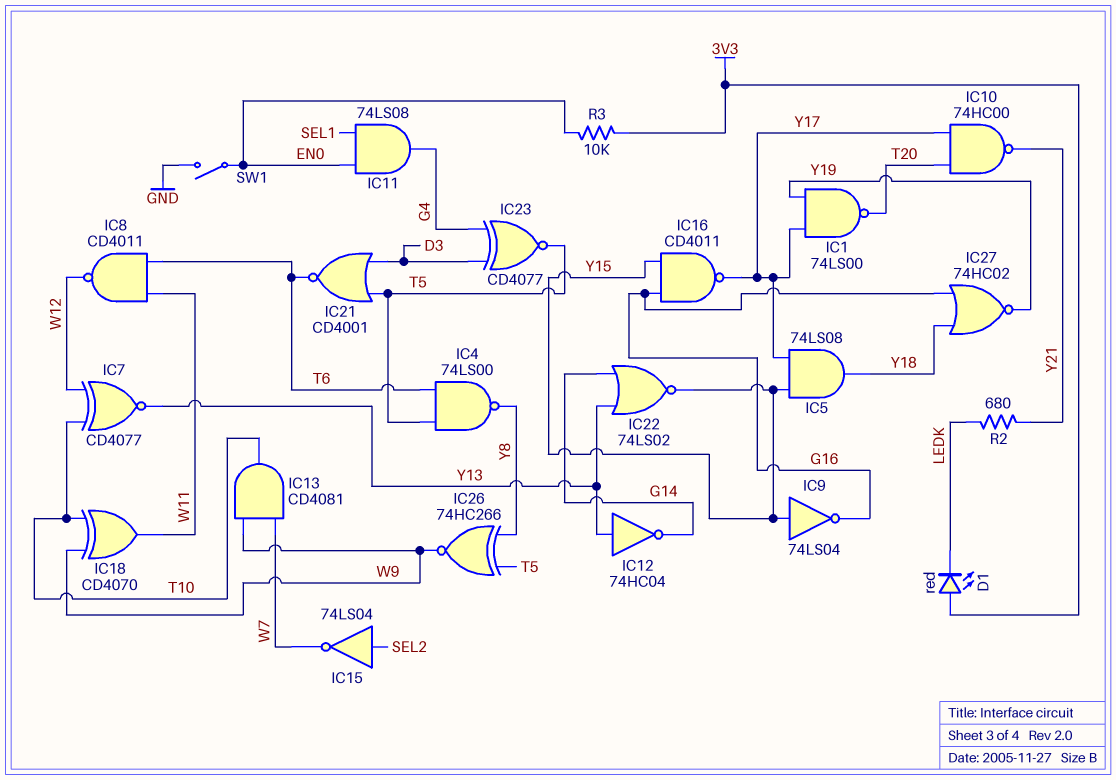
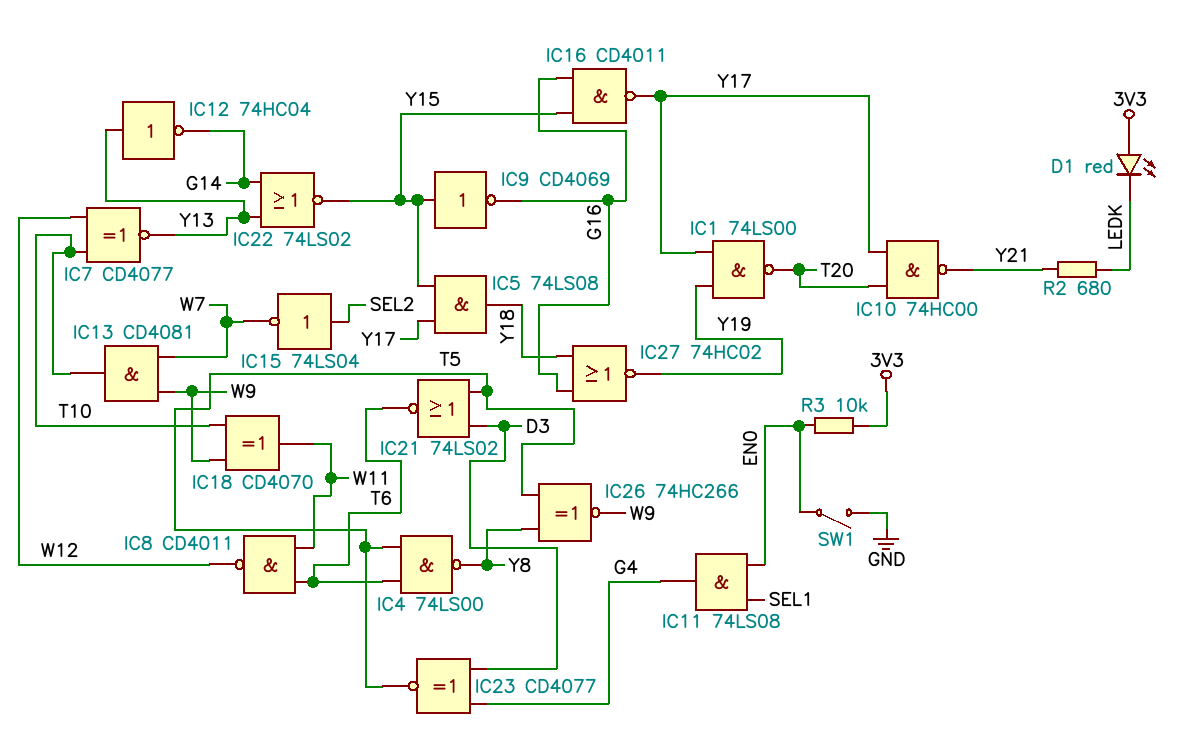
IC9: NOT 74LS04 (in Y15, out G16) -> NOT CD4069 (in Y15, out G16)
IC21: NOR CD4001 (in D3, in T5, out T6) -> NOR 74LS02 (in D3, in T5, out T6)

